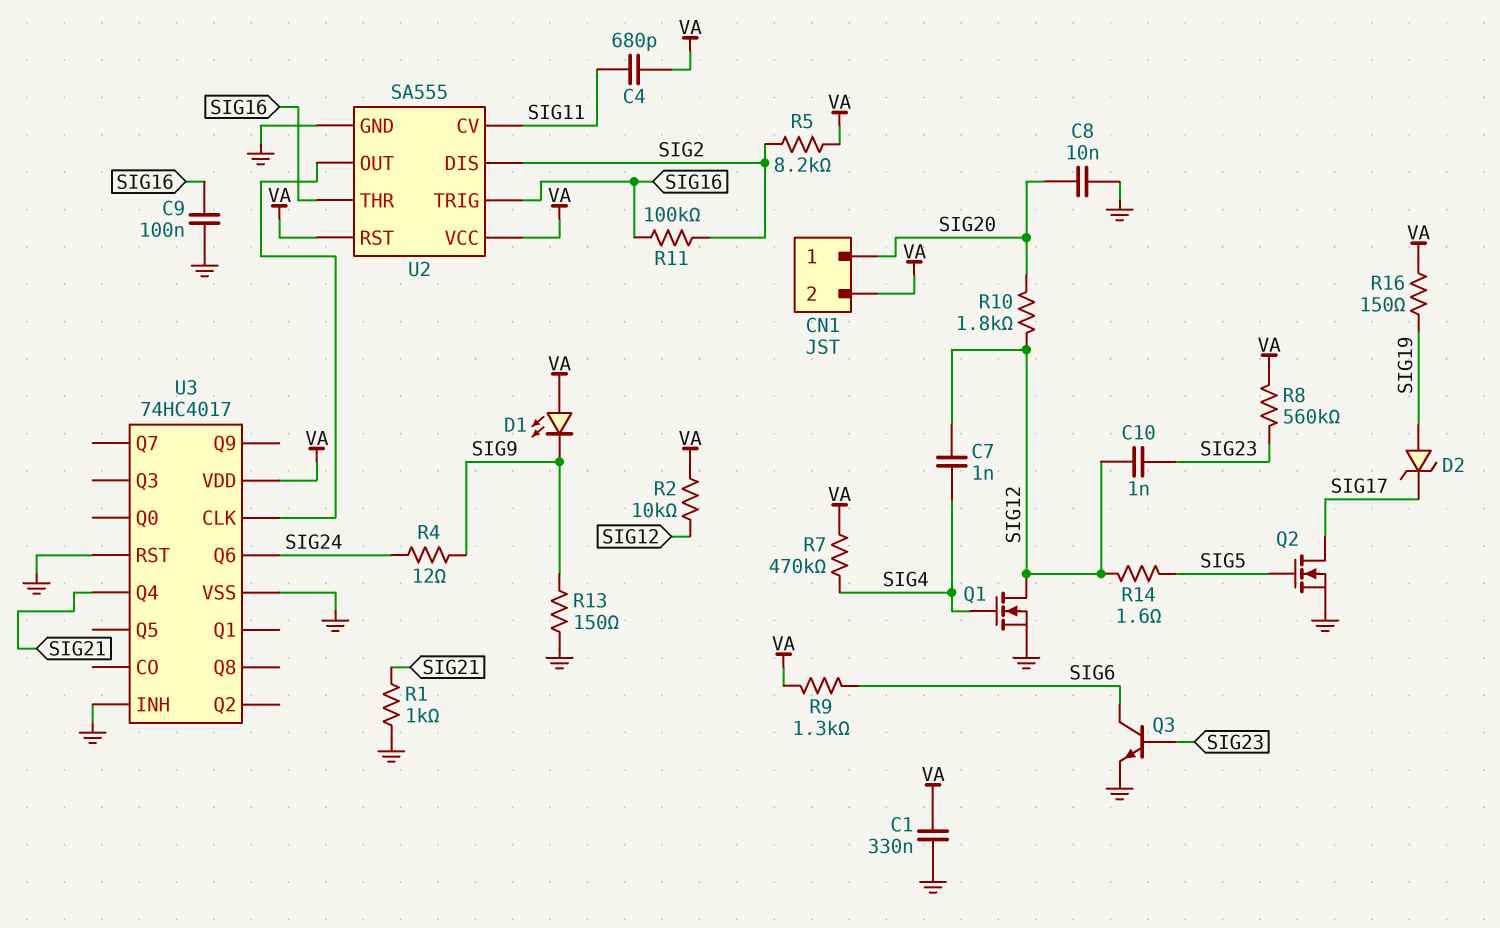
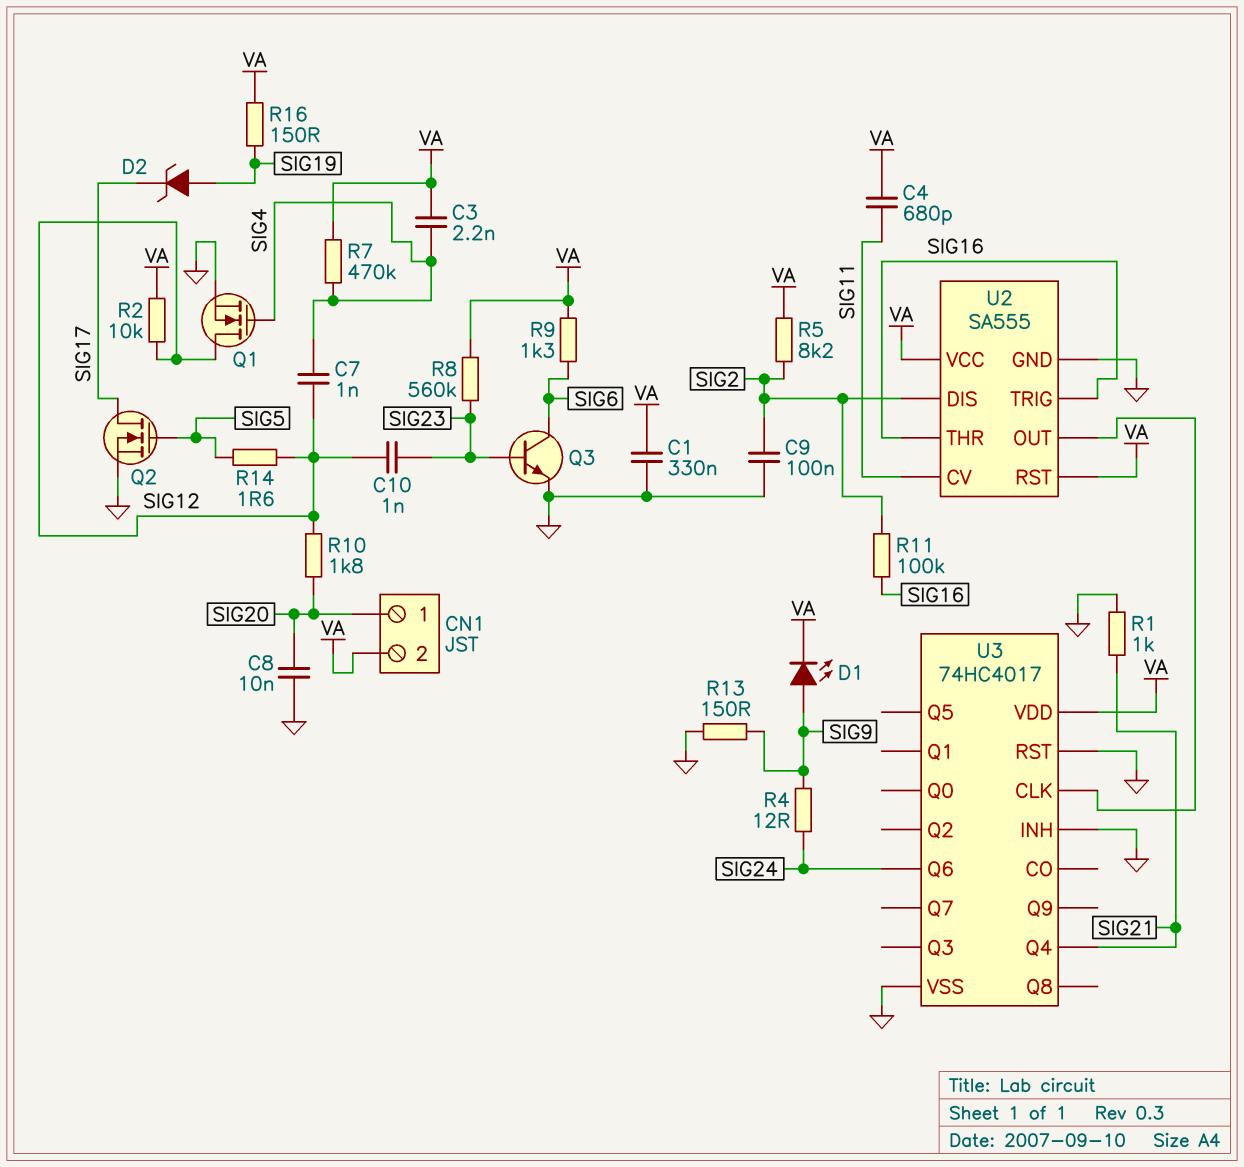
C3: none -> 2.2nF (SIG4, VA)
C9: 100nF (GND, SIG16) -> 100nF (GND, SIG2)
D1: LED (A VA, K SIG9) -> LED (A SIG9, K VA)

